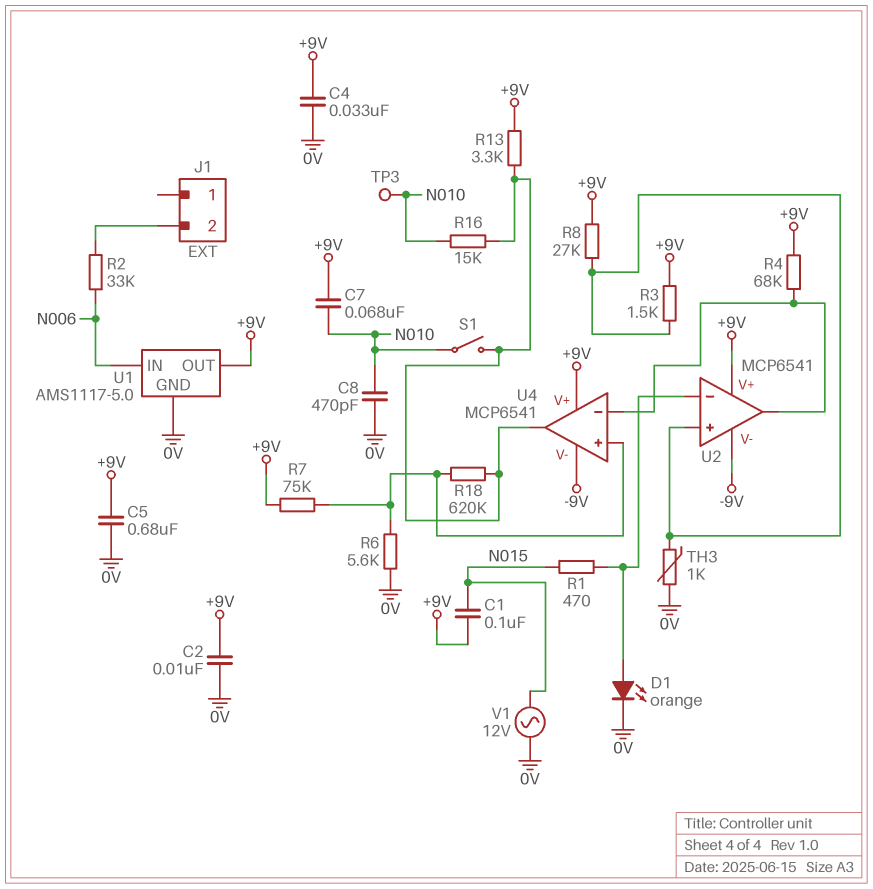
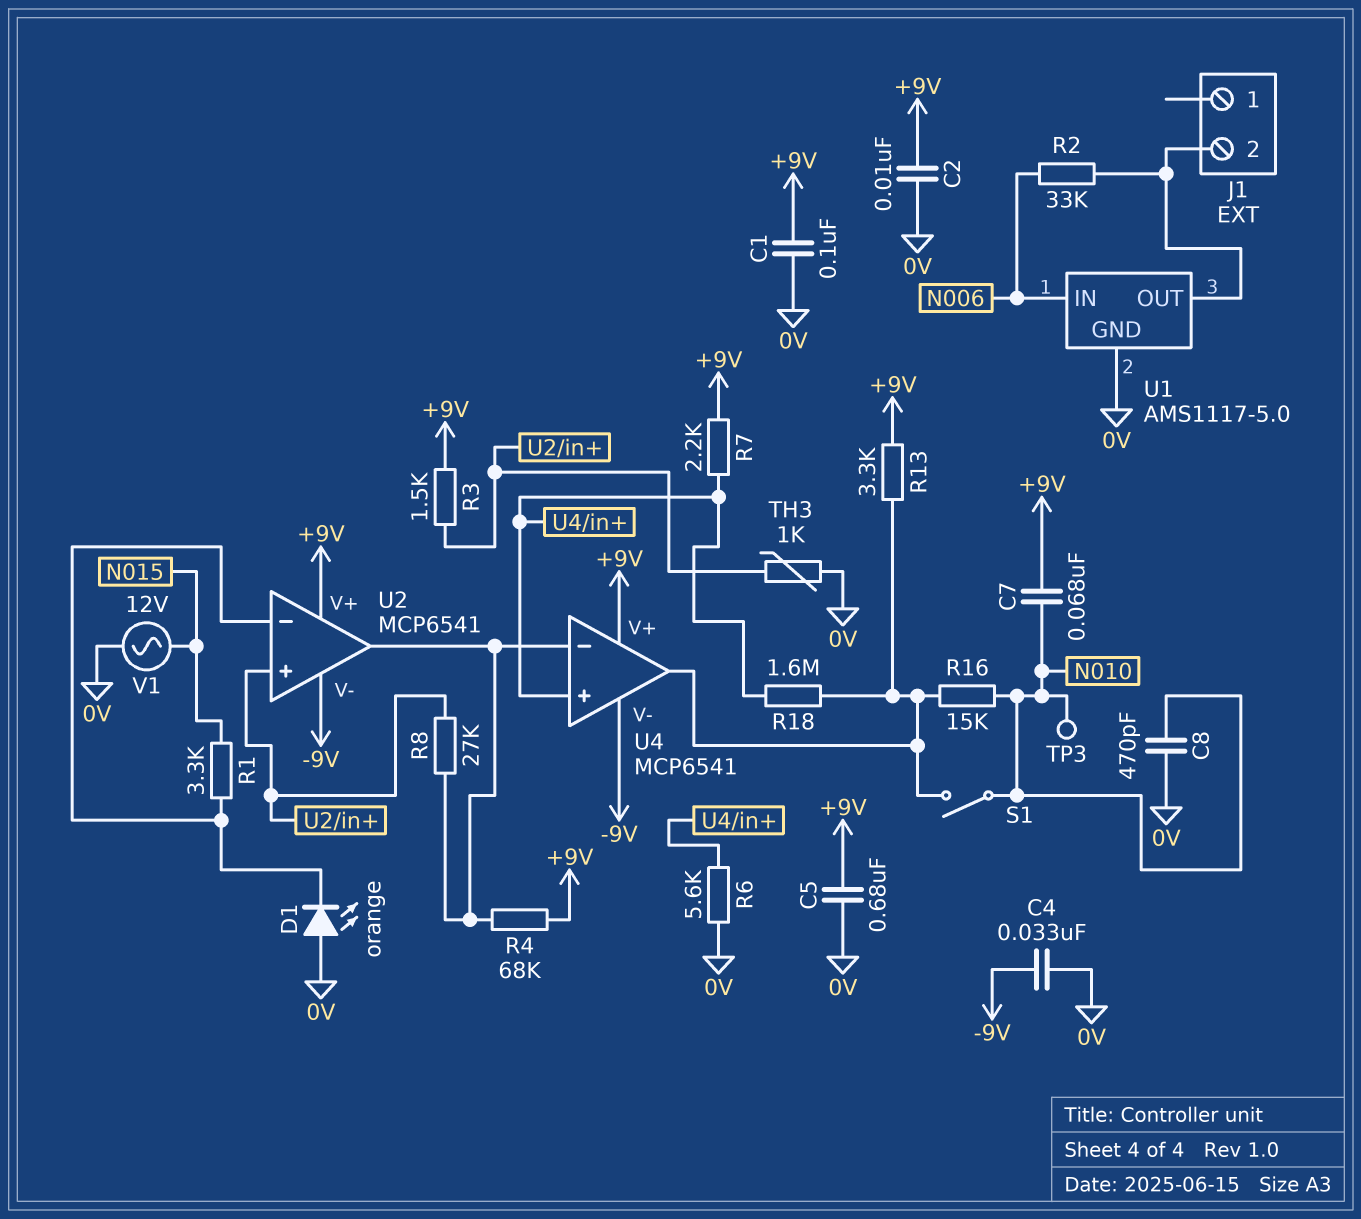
C1: 100nF (+9V, N015) -> 100nF (+9V, 0V)
C4: 33nF (+9V, 0V) -> 33nF (-9V, 0V)
D1: LED orange (A U2/in-, K 0V) -> LED orange (A 0V, K U2/in-)
R1: 470 (N015, U2/in-) -> 3.3k (N015, U2/in-)
R7: 75k (+9V, U4/in+) -> 2.2k (+9V, U4/in+)
R8: 27k (+9V, U2/in+) -> 27k (U2/in+, U2/out)
R18: 620k (U4/in+, U4/out) -> 1.6M (U4/in+, U4/out)
U1 pin OUT: +9V -> J1/2

